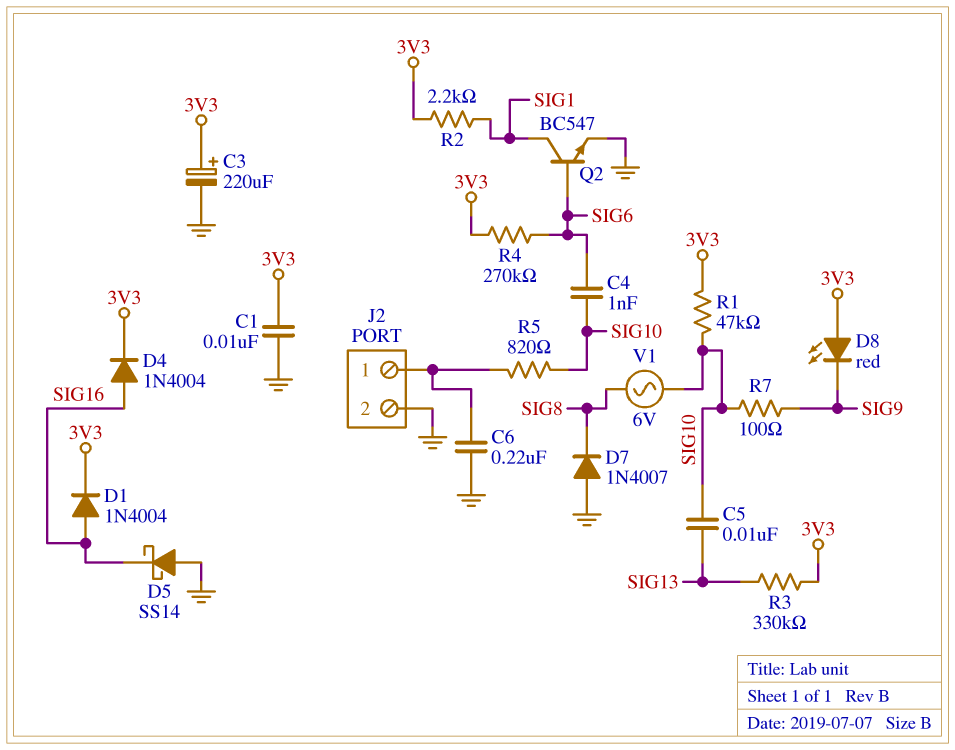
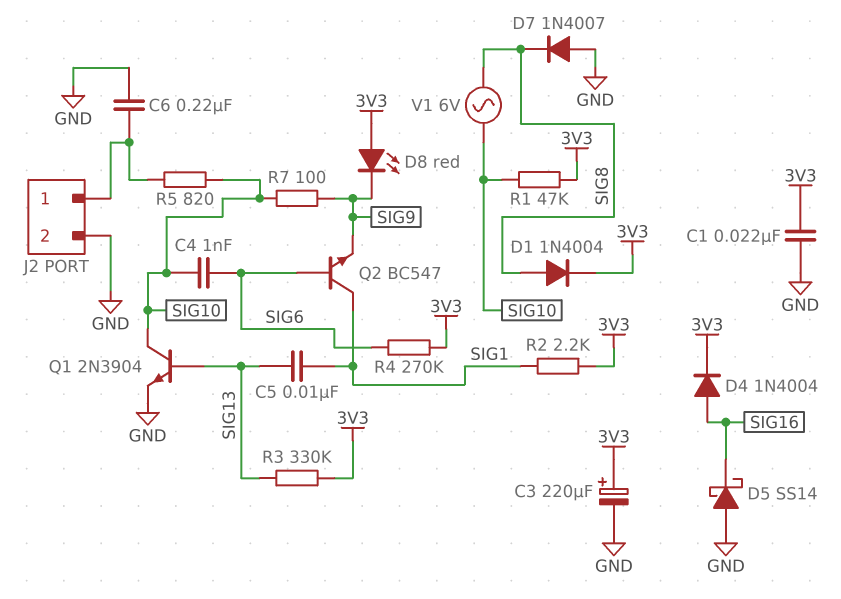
C1: 10nF (3V3, GND) -> 22nF (3V3, GND)
C5: 10nF (SIG10, SIG13) -> 10nF (SIG1, SIG13)
D1: diode 1N4004 (A SIG16, K 3V3) -> diode 1N4004 (A SIG8, K 3V3)
Q1: none -> NPN 2N3904 (B SIG13, C SIG10, E GND)
Q2: NPN BC547 (B SIG6, C SIG1, E GND) -> NPN BC547 (B SIG6, C SIG1, E SIG9)

